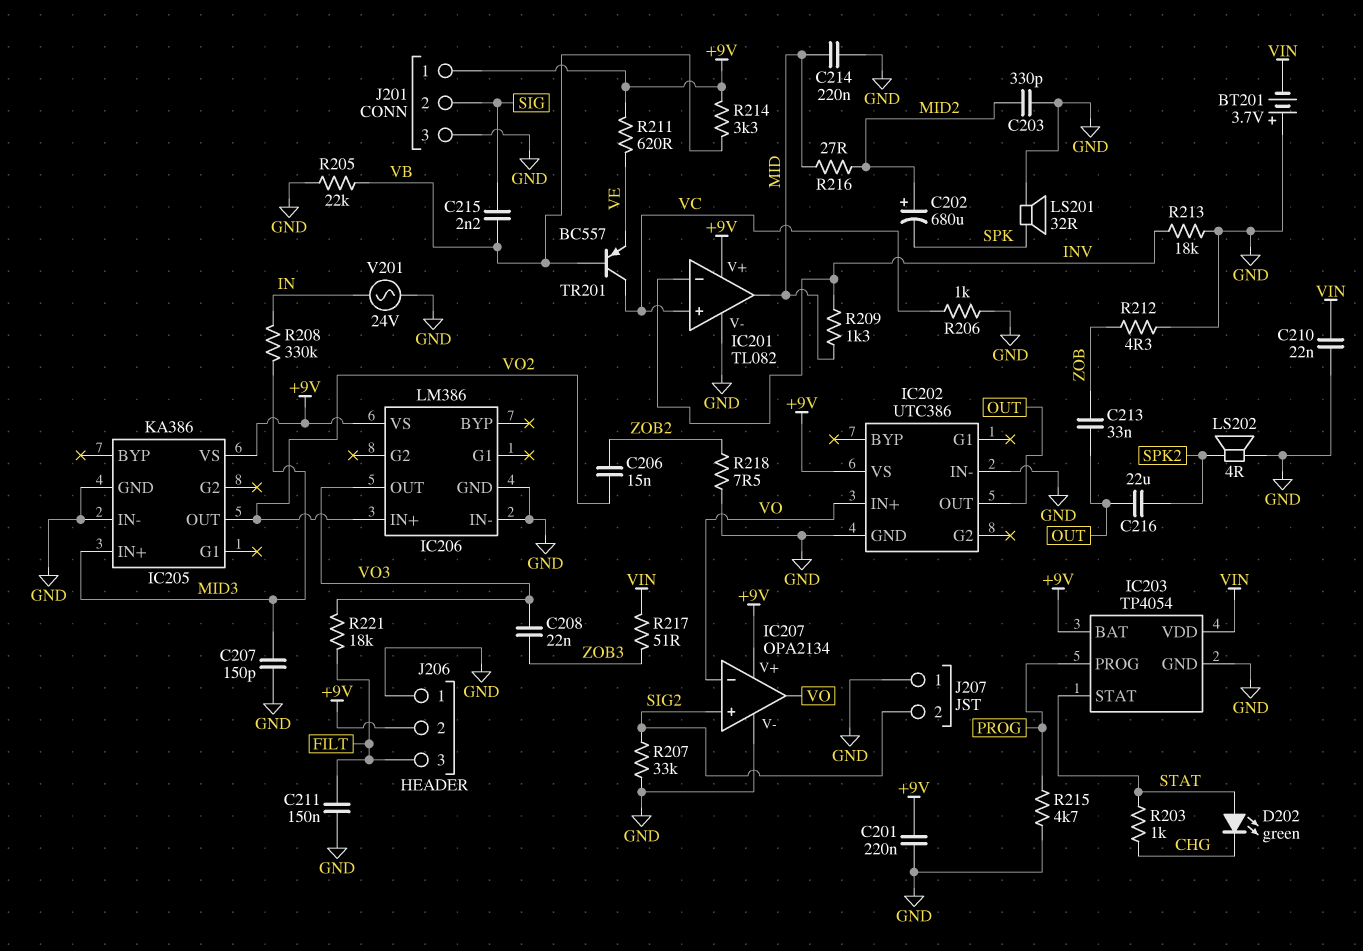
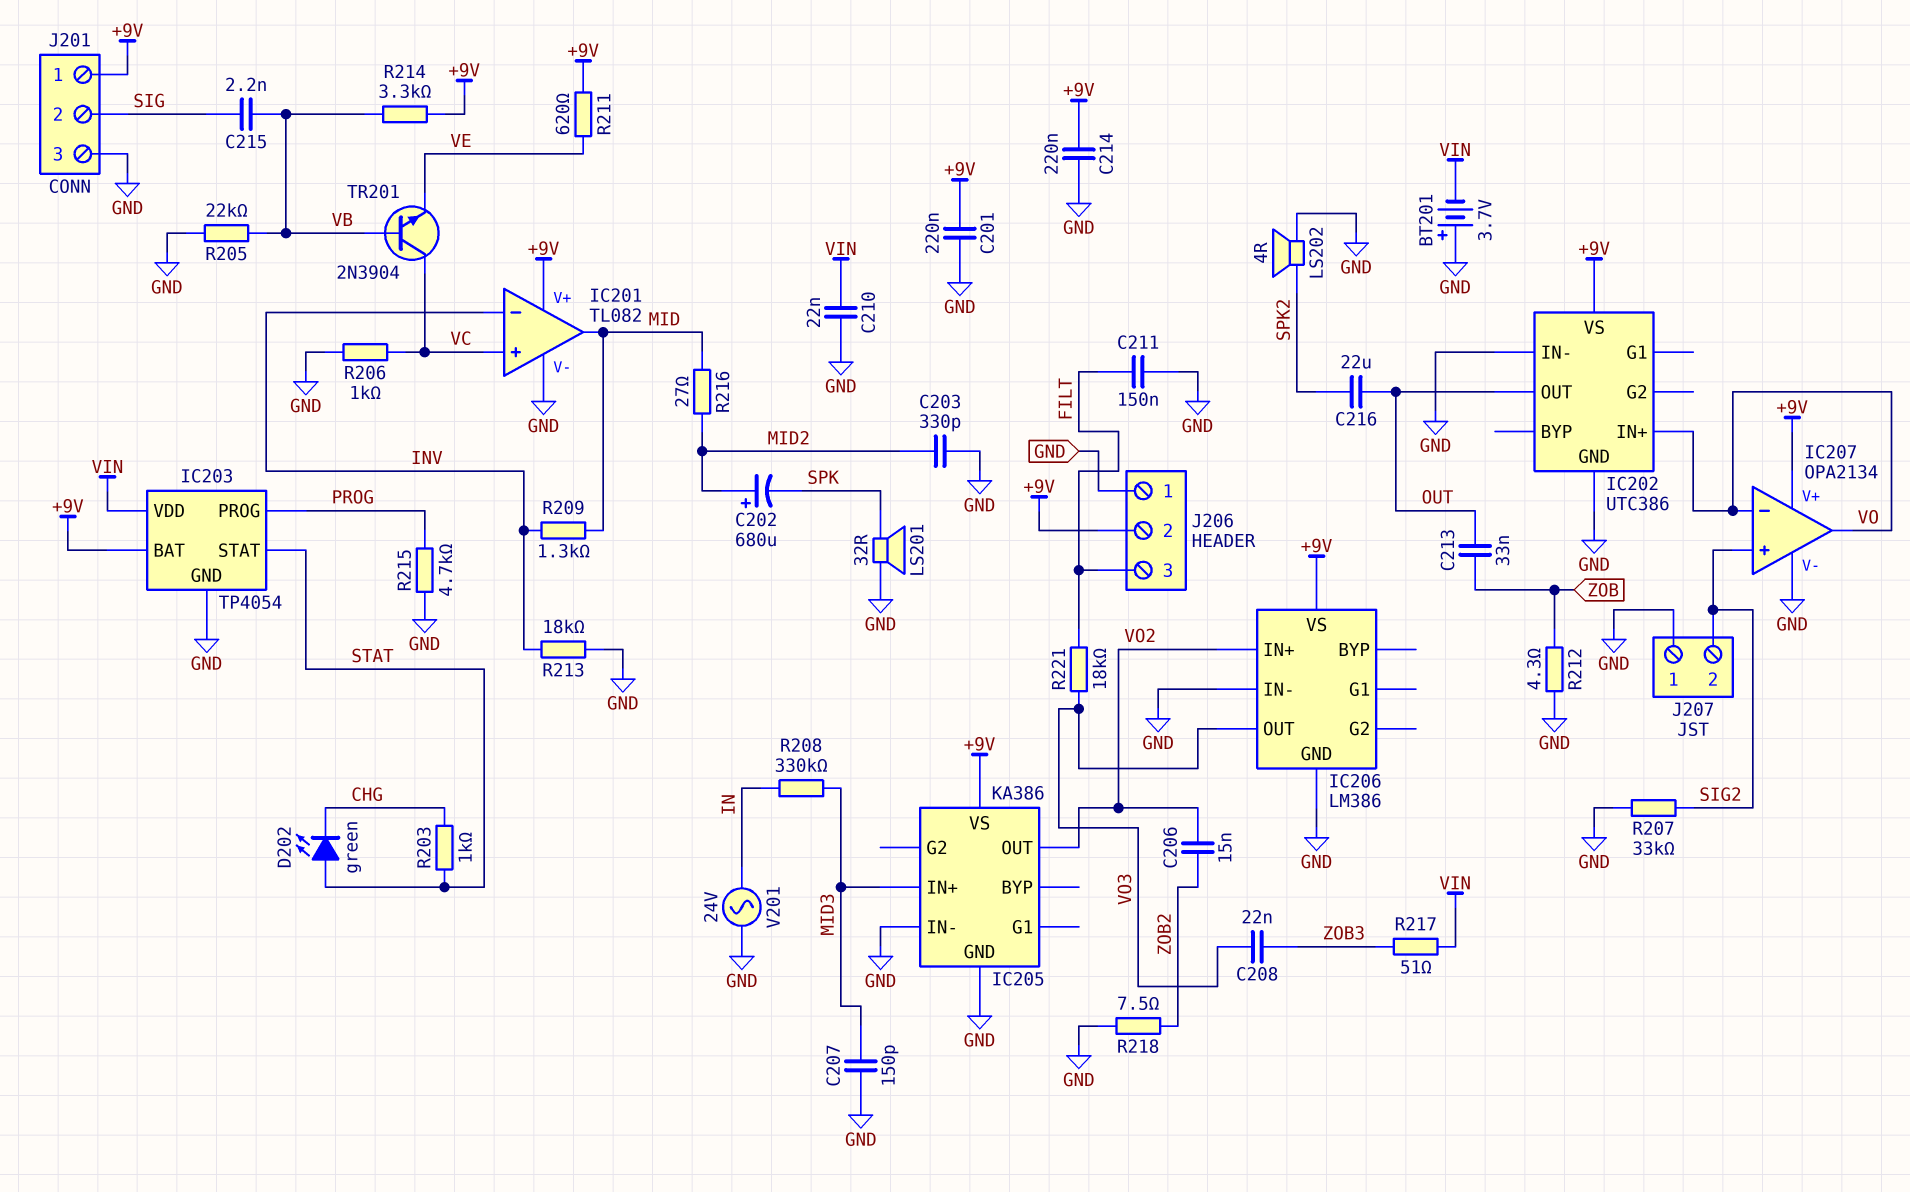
C214: 220nF (GND, MID) -> 220nF (+9V, GND)
TR201: PNP BC557 (B VB, C VC, E VE) -> NPN 2N3904 (B VB, C VC, E VE)

